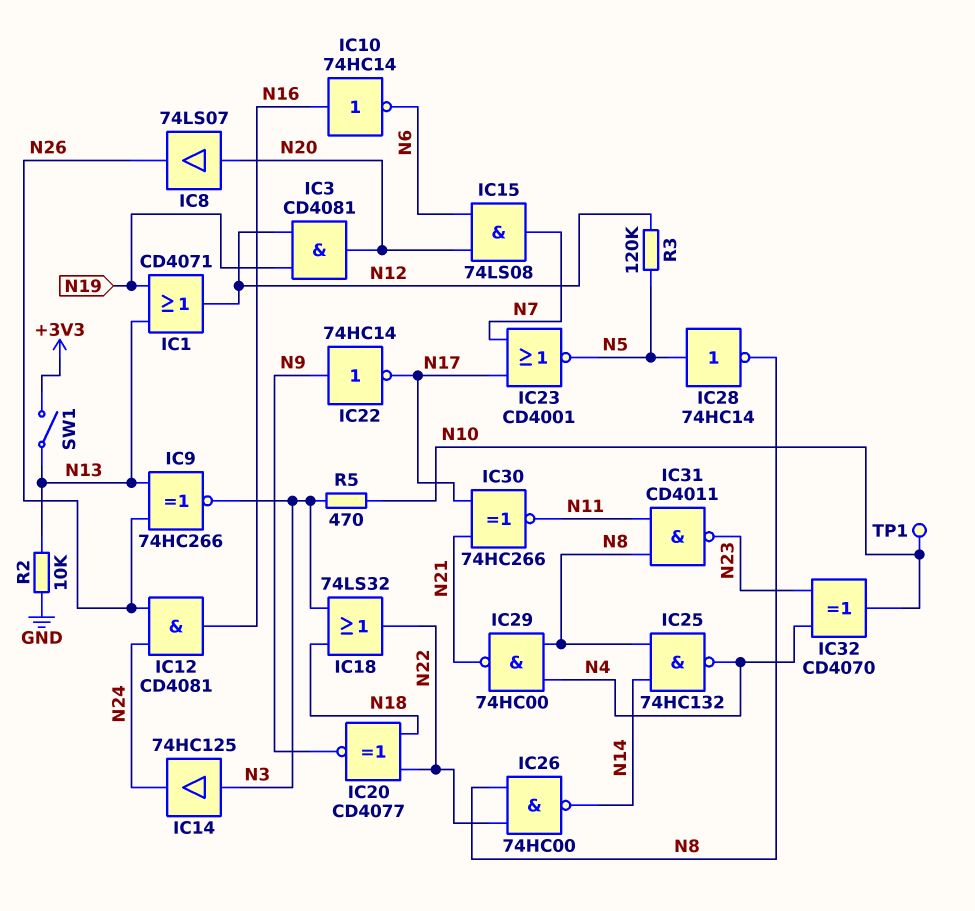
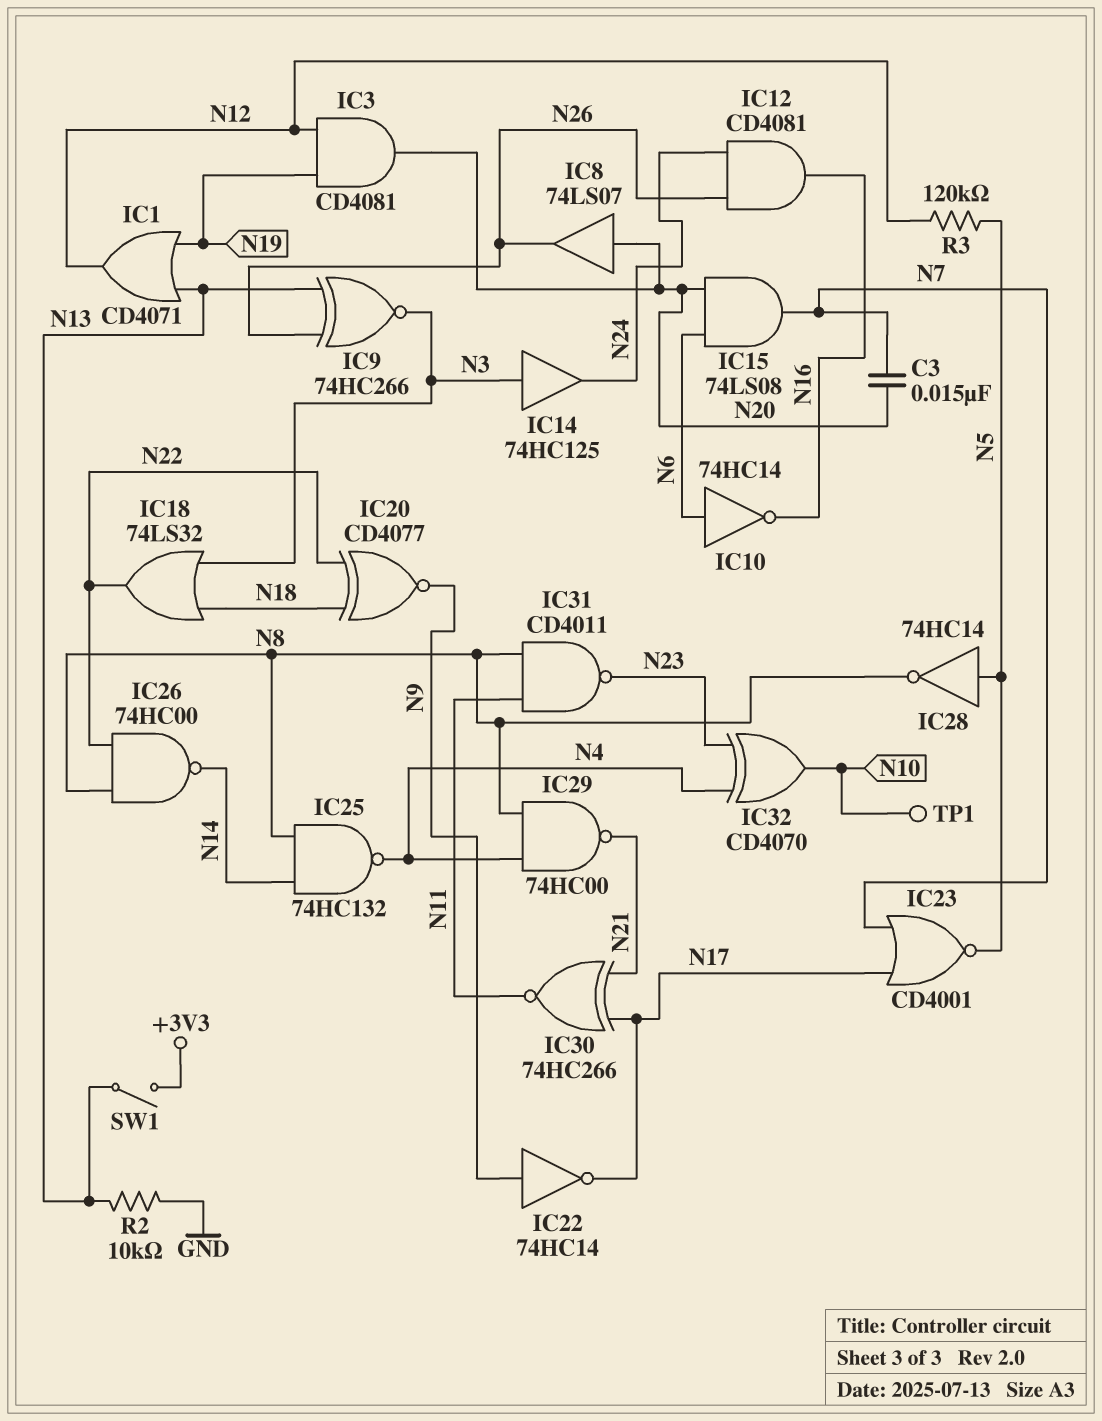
C3: none -> 15nF (N7, N20)
IC10: NOT 74HC14 (in N16, out N6) -> NOT 74HC14 (in N6, out N16)
R5: 470 (N3, N10) -> none

